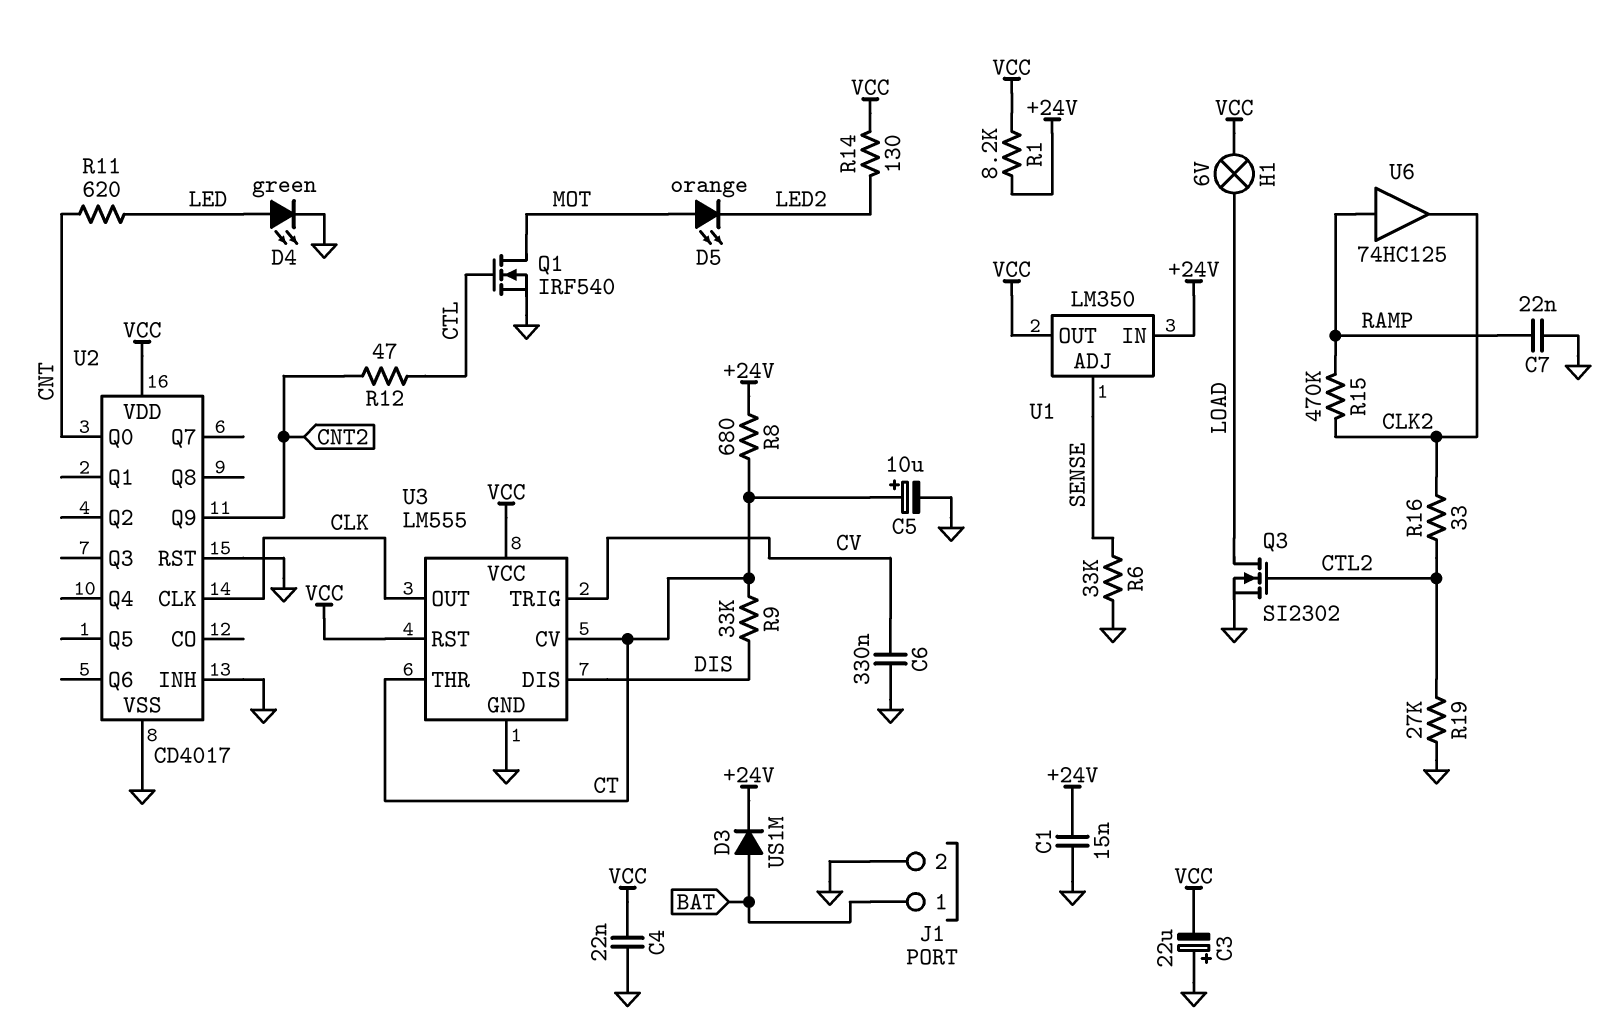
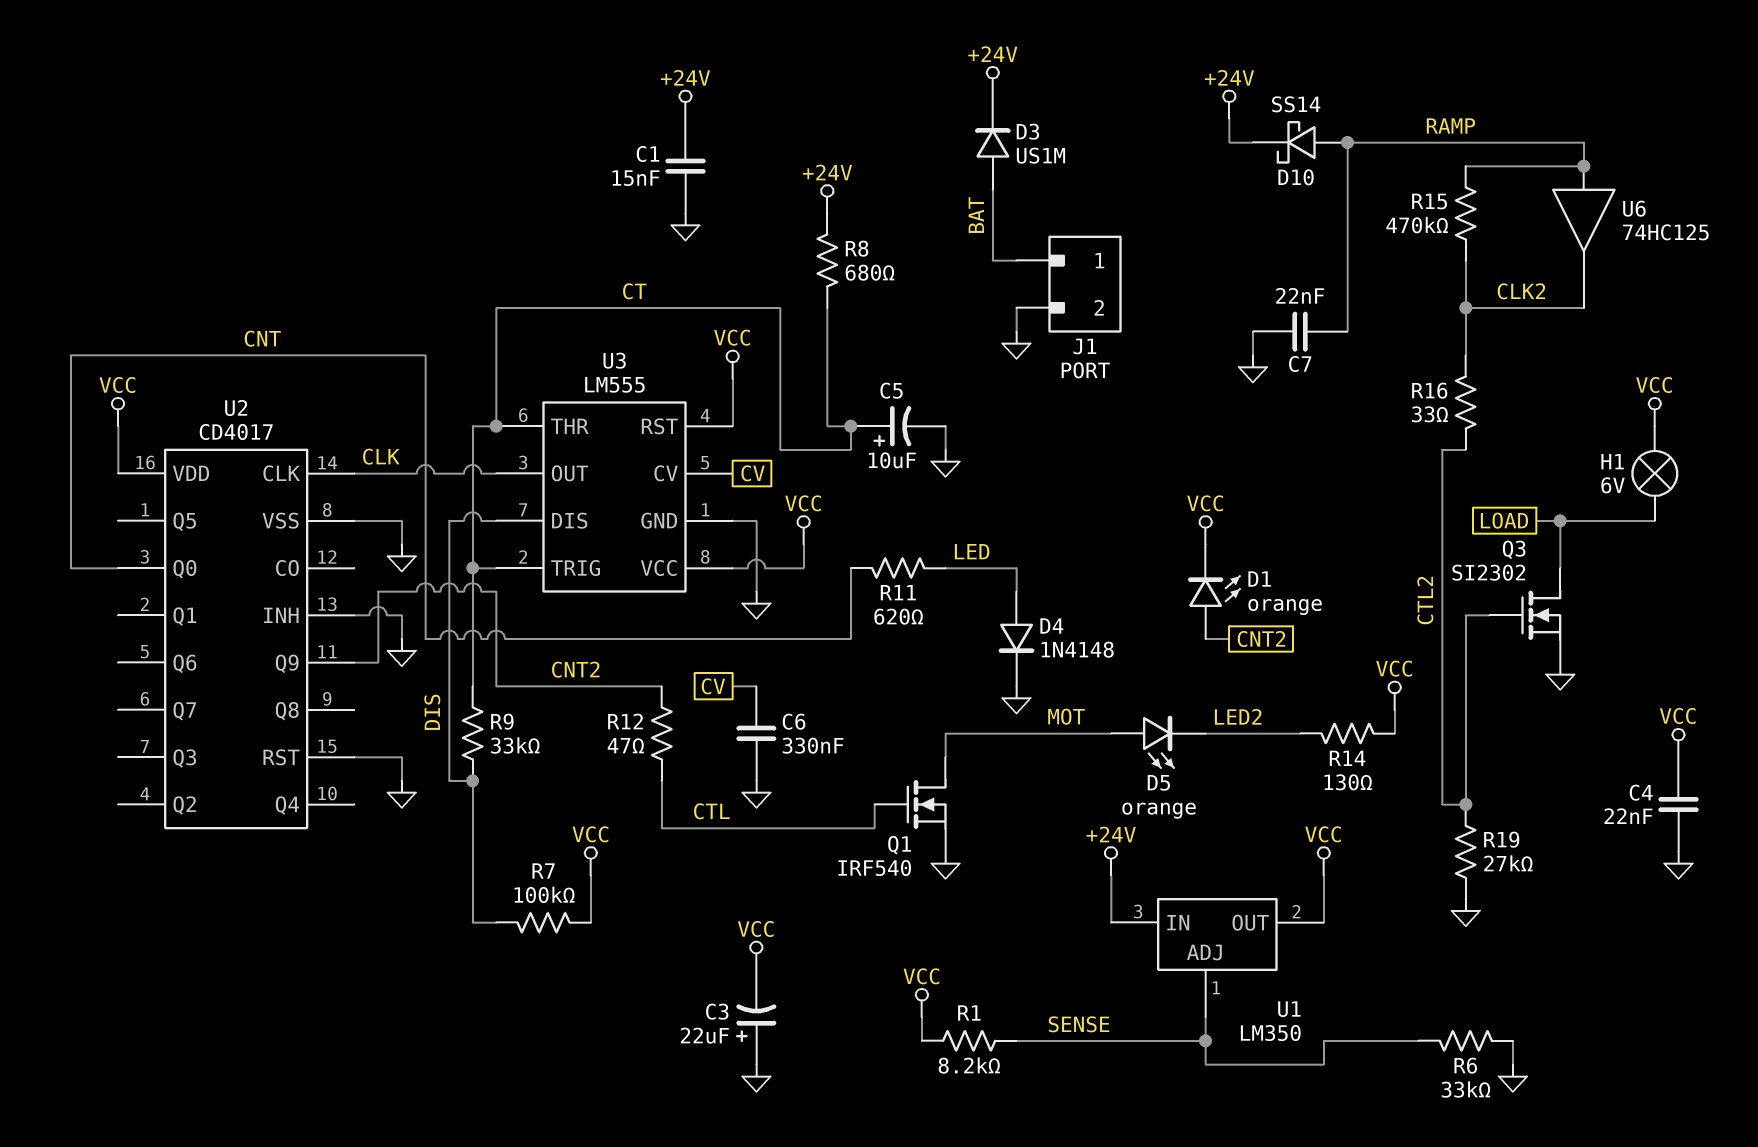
D1: none -> LED orange (A CNT2, K VCC)
D4: LED green (A LED, K GND) -> diode 1N4148 (A LED, K GND)
D10: none -> schottky SS14 (A RAMP, K +24V)
R1: 8.2k (+24V, VCC) -> 8.2k (SENSE, VCC)
R7: none -> 100k (DIS, VCC)
U3 pin CV: CT -> CV
U3 pin TRIG: CV -> CT

